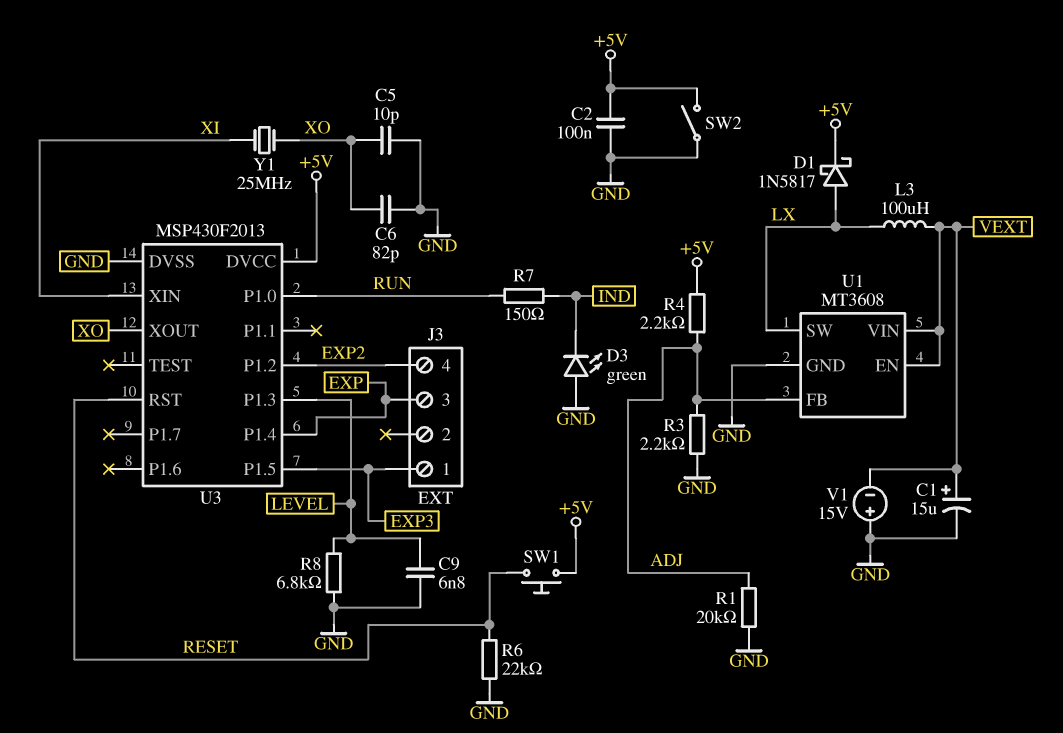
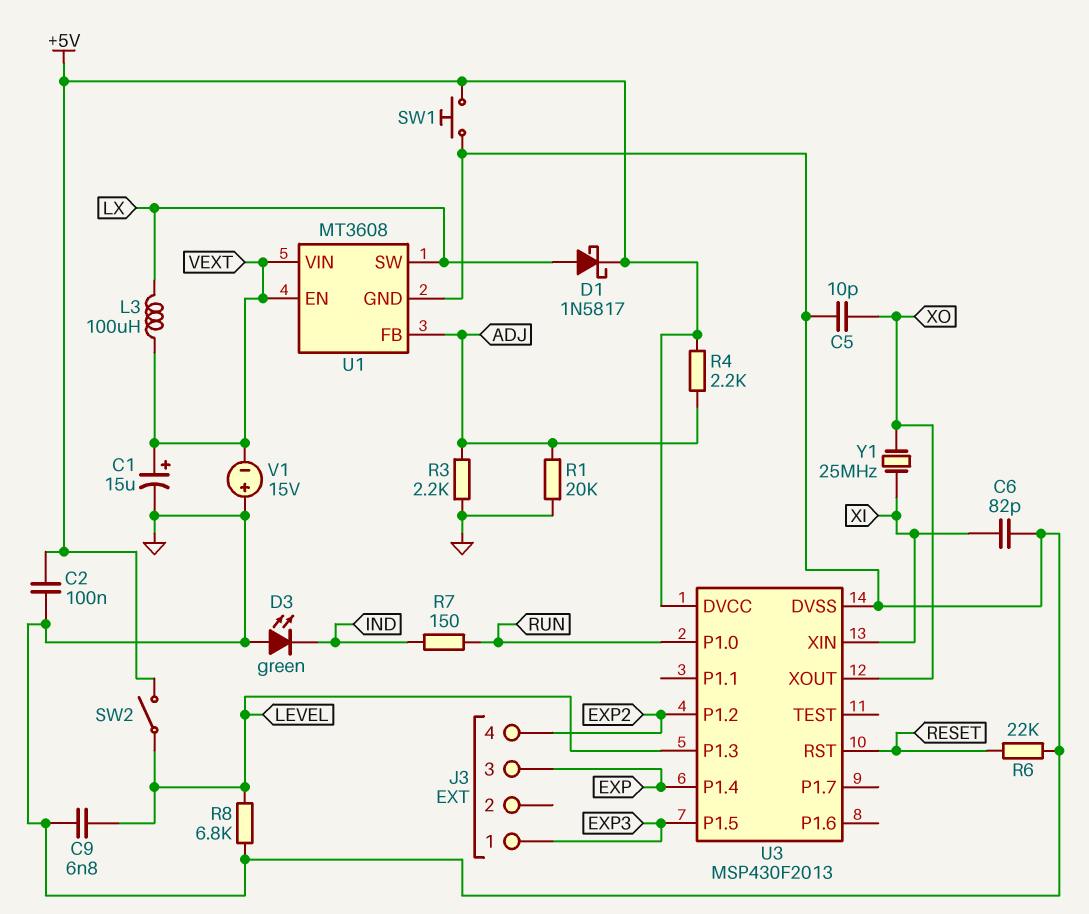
C6: 82pF (GND, XO) -> 82pF (GND, XI)
SW1: button (+5V, RESET) -> button (+5V, GND)
SW2: switch (+5V, GND) -> switch (+5V, LEVEL)

